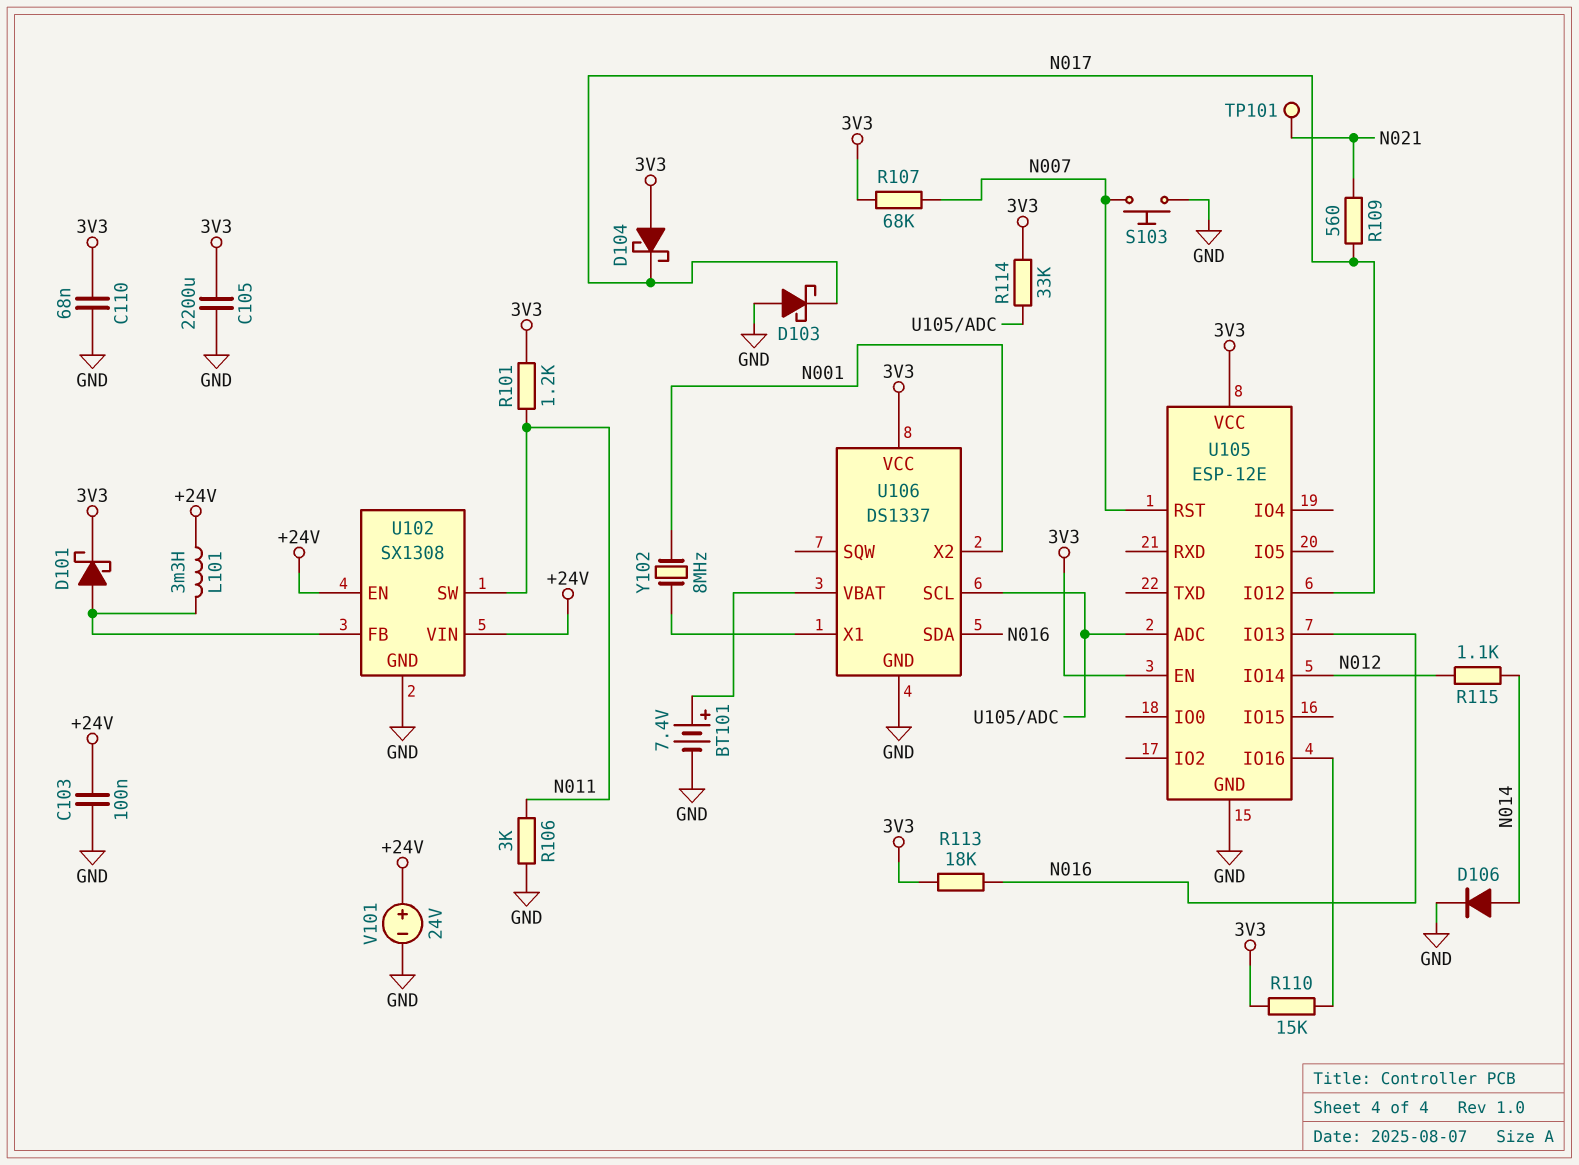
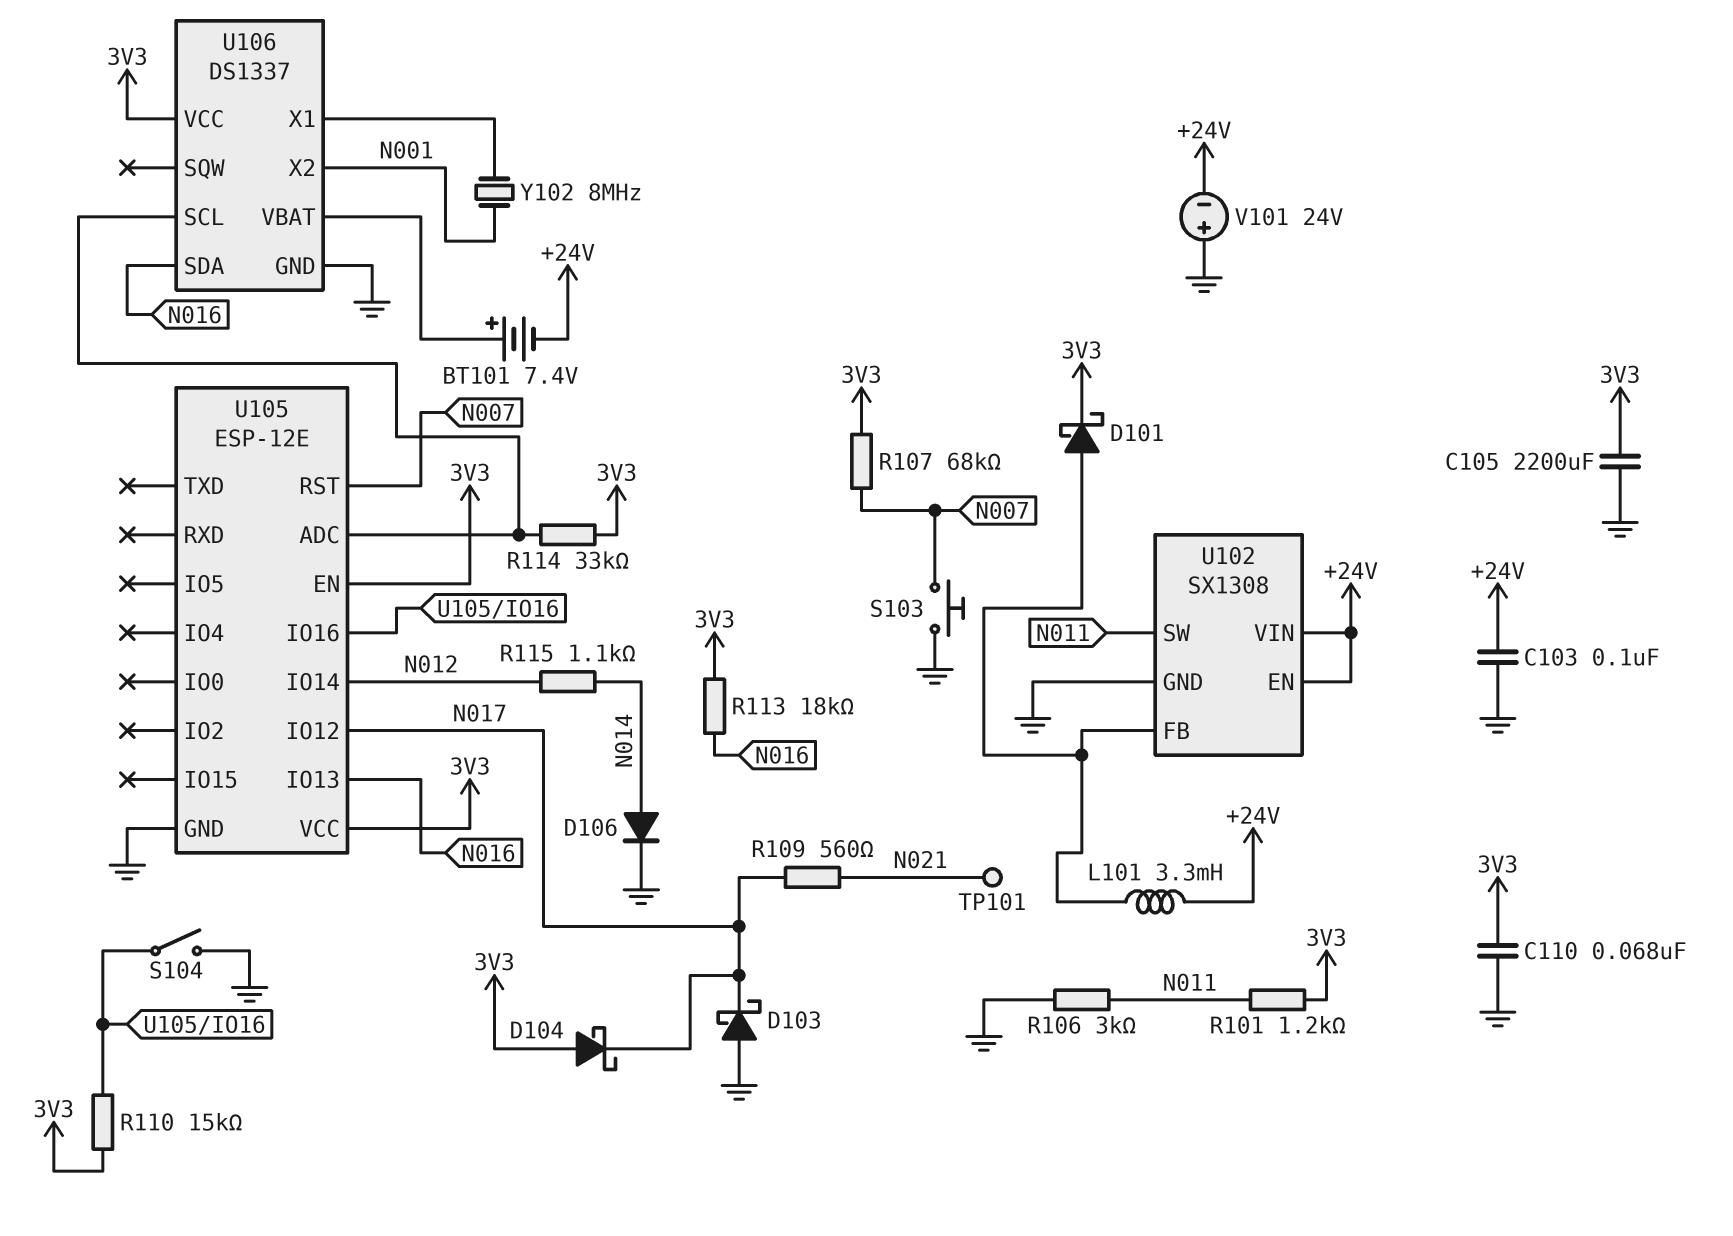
BT101: 7.4V (plus U106/VBAT, minus GND) -> 7.4V (plus U106/VBAT, minus +24V)
S104: none -> switch (GND, U105/IO16)
V101: 24V (plus +24V, minus GND) -> 24V (plus GND, minus +24V)

